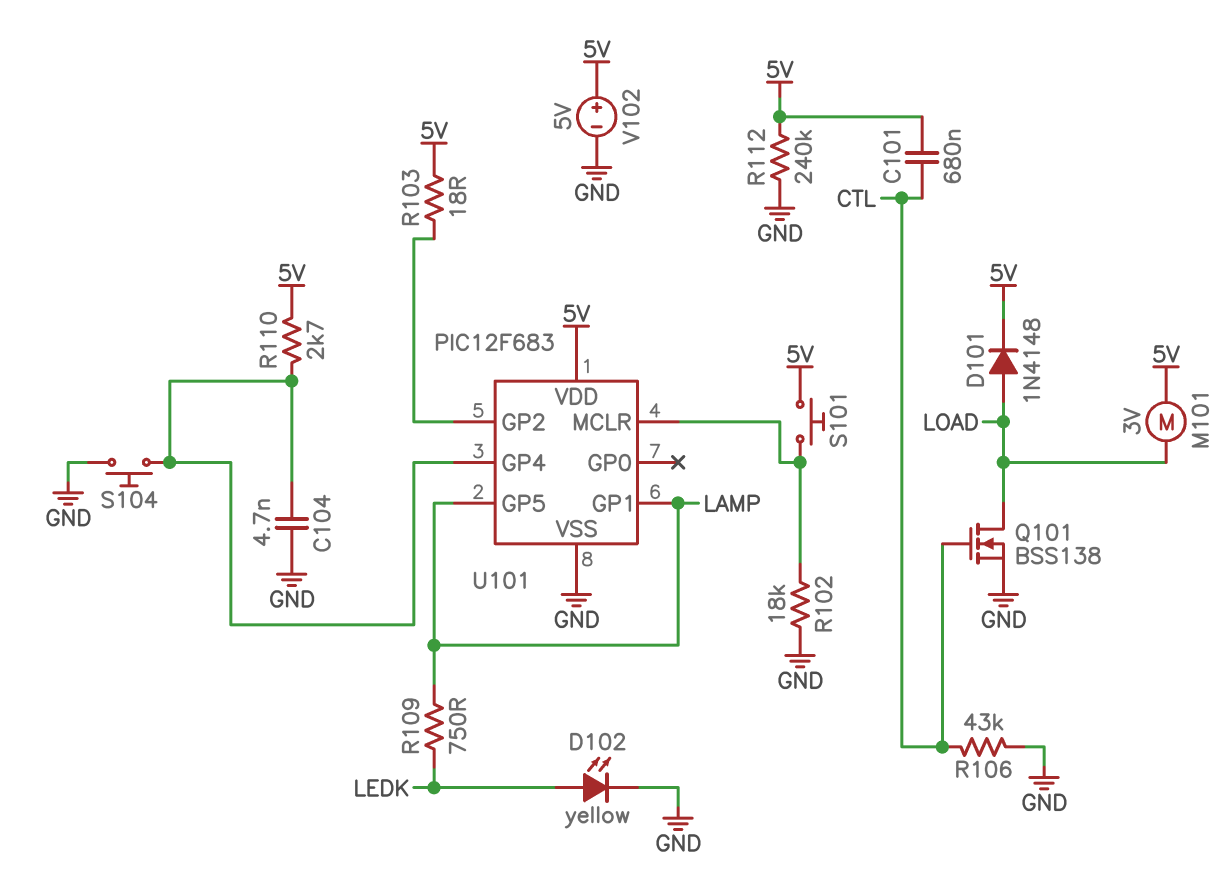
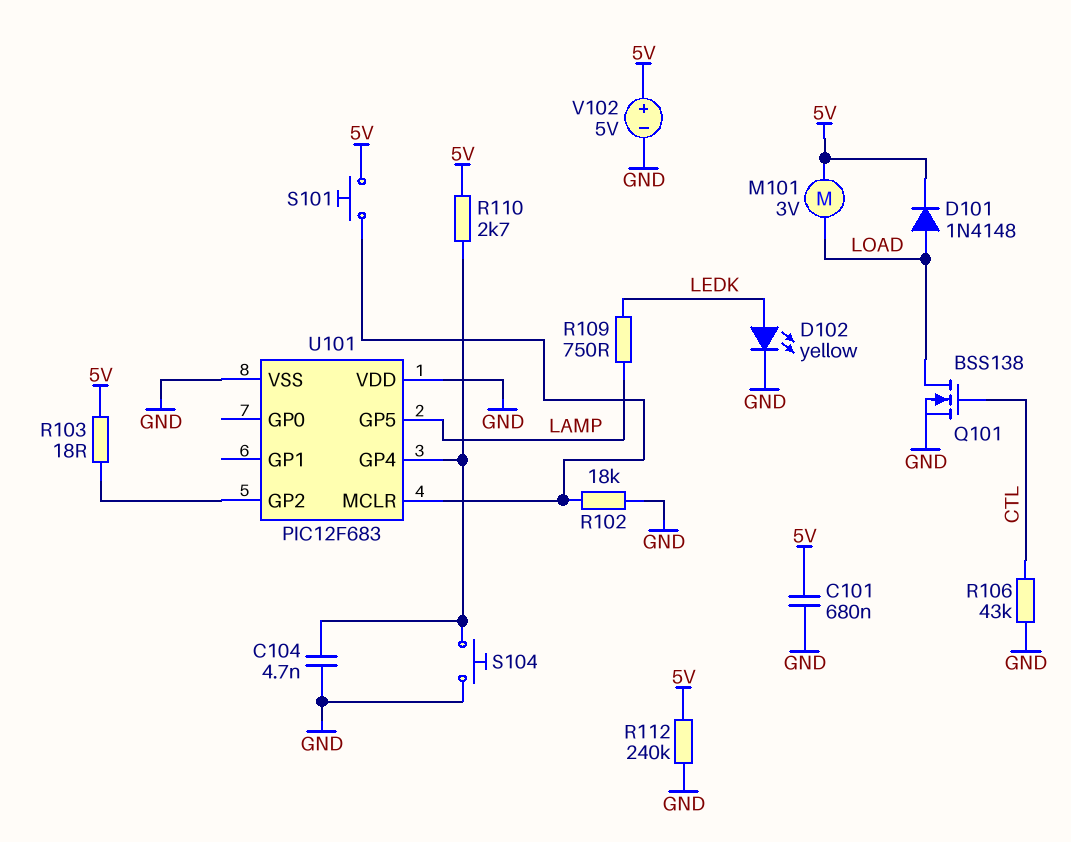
C101: 680nF (5V, CTL) -> 680nF (5V, GND)
U101 pin GP1: LAMP -> none
U101 pin VDD: 5V -> GND

